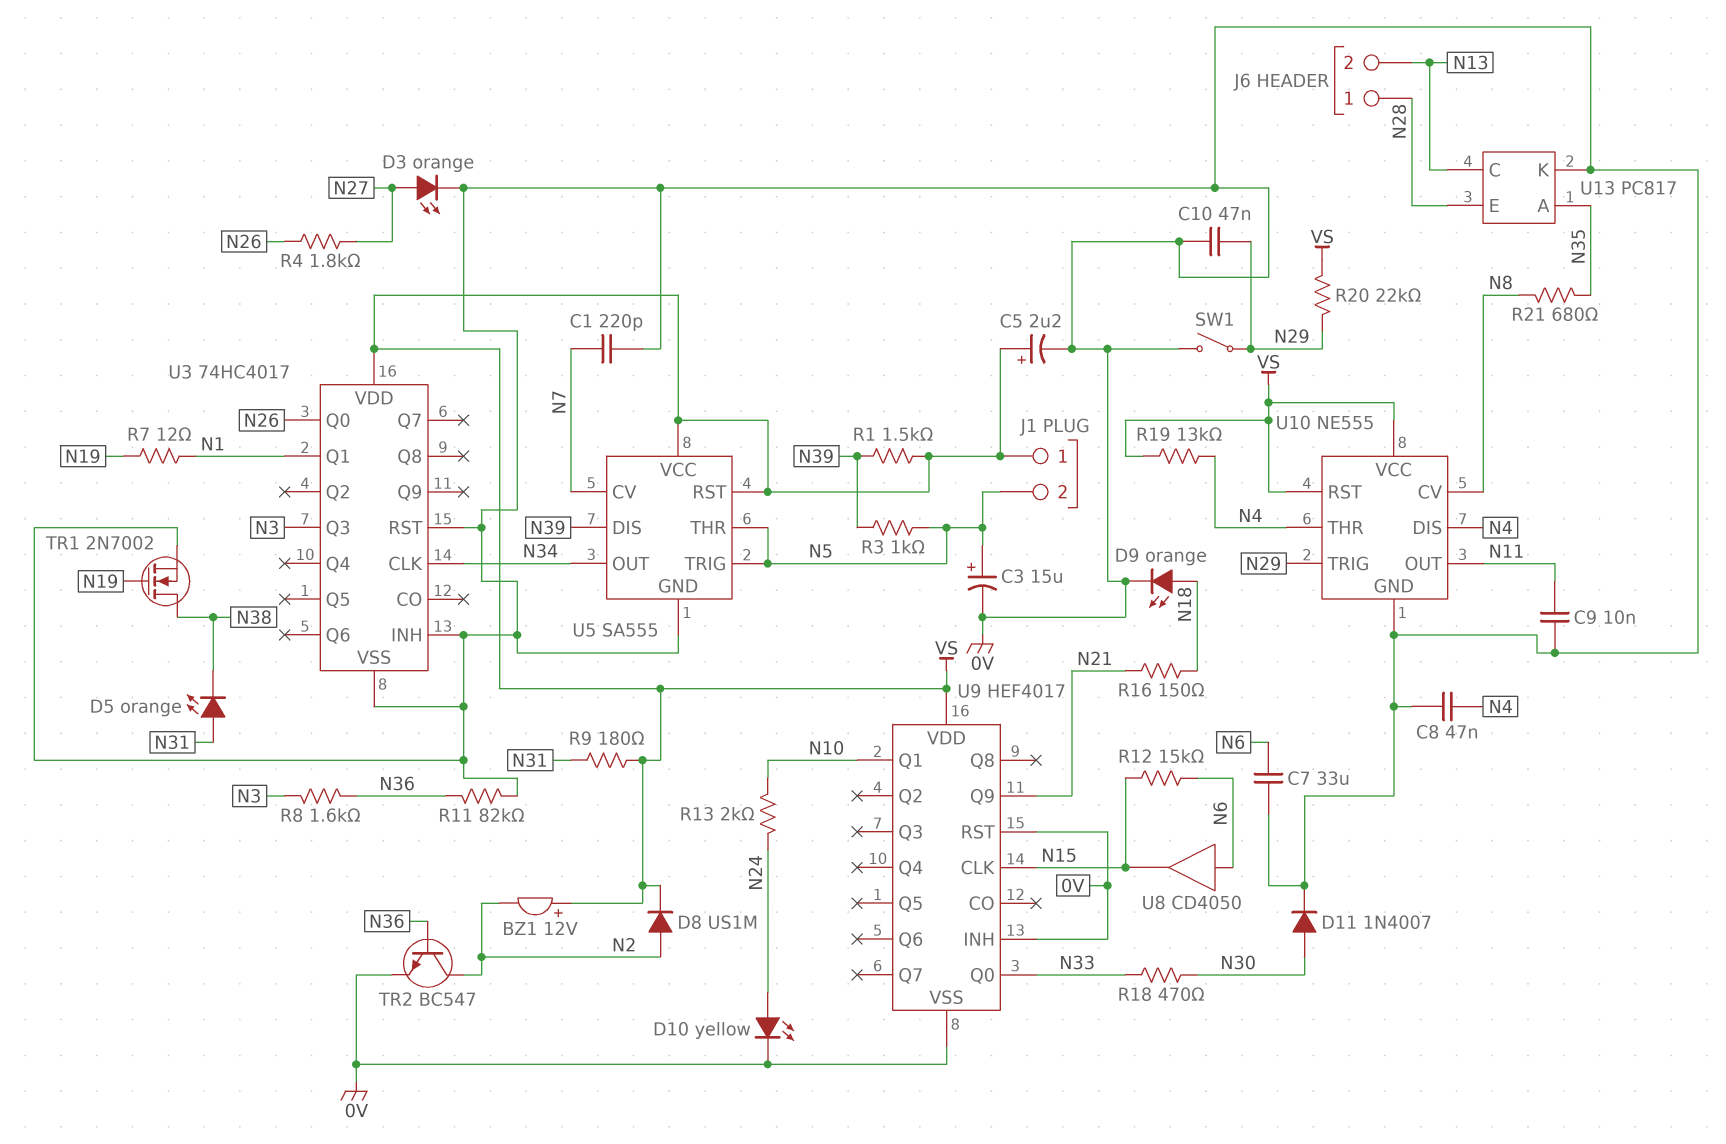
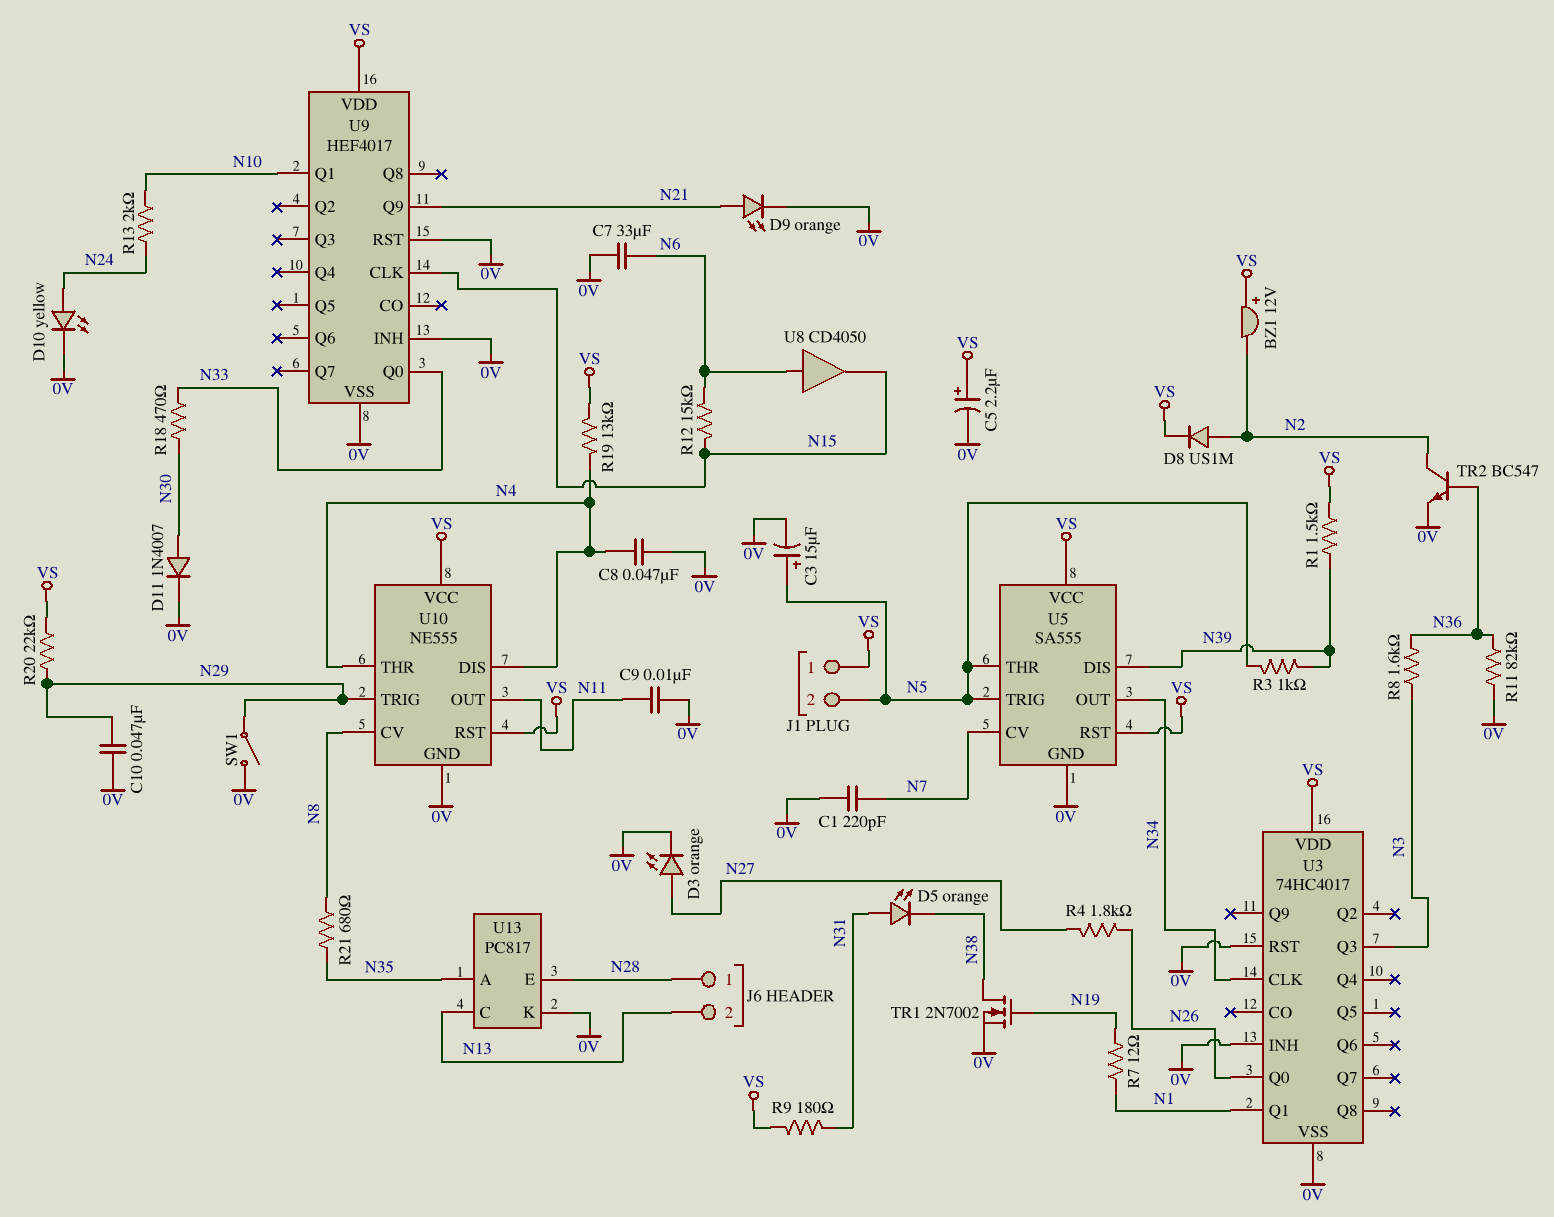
D9: LED orange (A N18, K 0V) -> LED orange (A N21, K 0V)
R16: 150 (N18, N21) -> none

